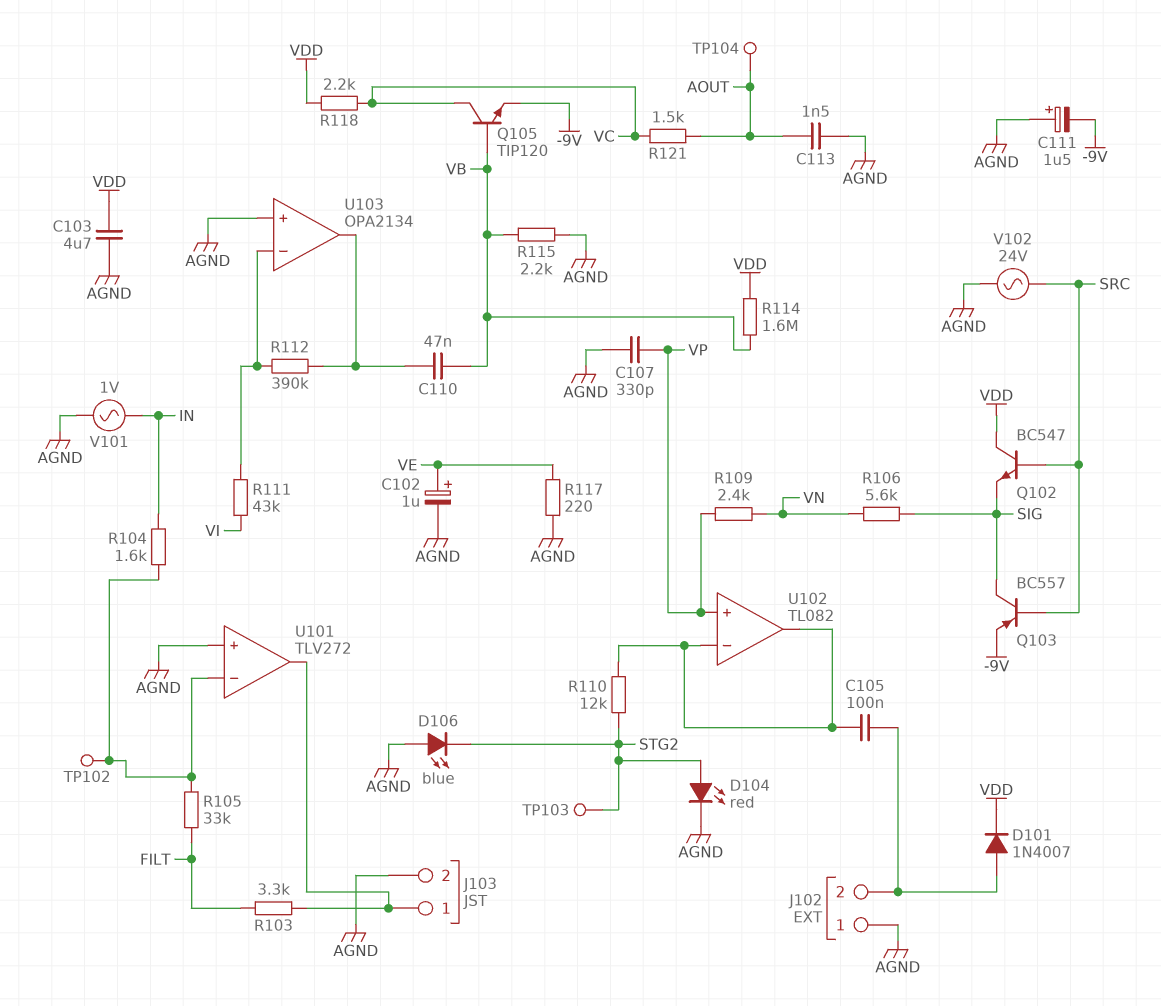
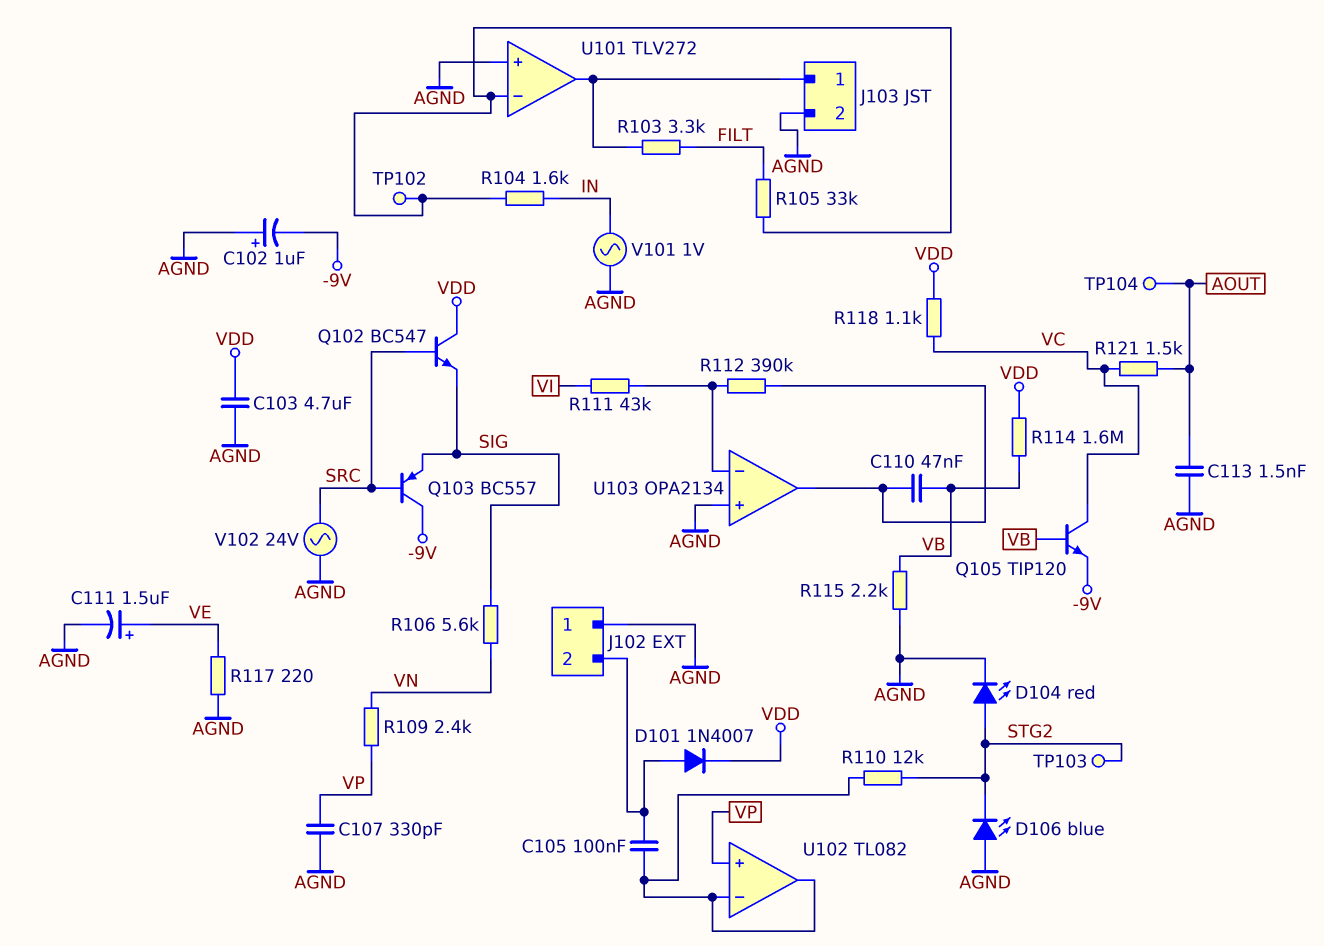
C102: 1uF (plus VE, minus AGND) -> 1uF (plus AGND, minus -9V)
C111: 1.5uF (plus AGND, minus -9V) -> 1.5uF (plus VE, minus AGND)
Q103: PNP BC557 (B SRC, C SIG, E -9V) -> PNP BC557 (B SRC, C -9V, E SIG)
R118: 2.2k (VC, VDD) -> 1.1k (VC, VDD)

